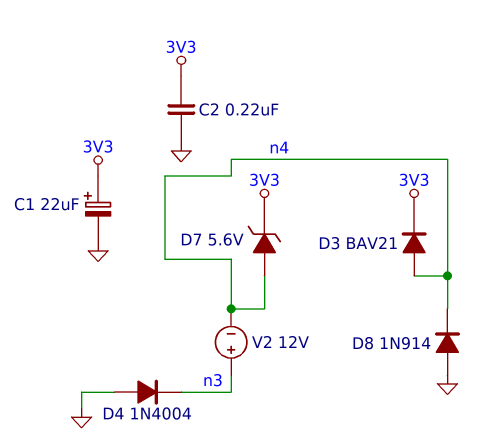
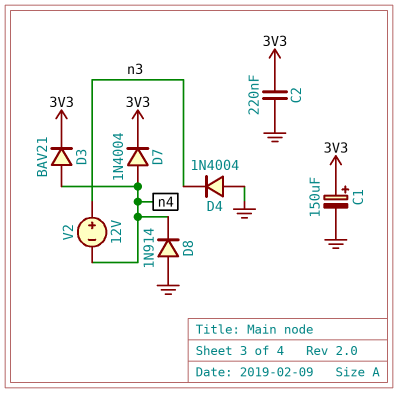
C1: 22uF (plus 3V3, minus GND) -> 150uF (plus 3V3, minus GND)
D7: zener 5.6V (A n4, K 3V3) -> diode 1N4004 (A n4, K 3V3)

